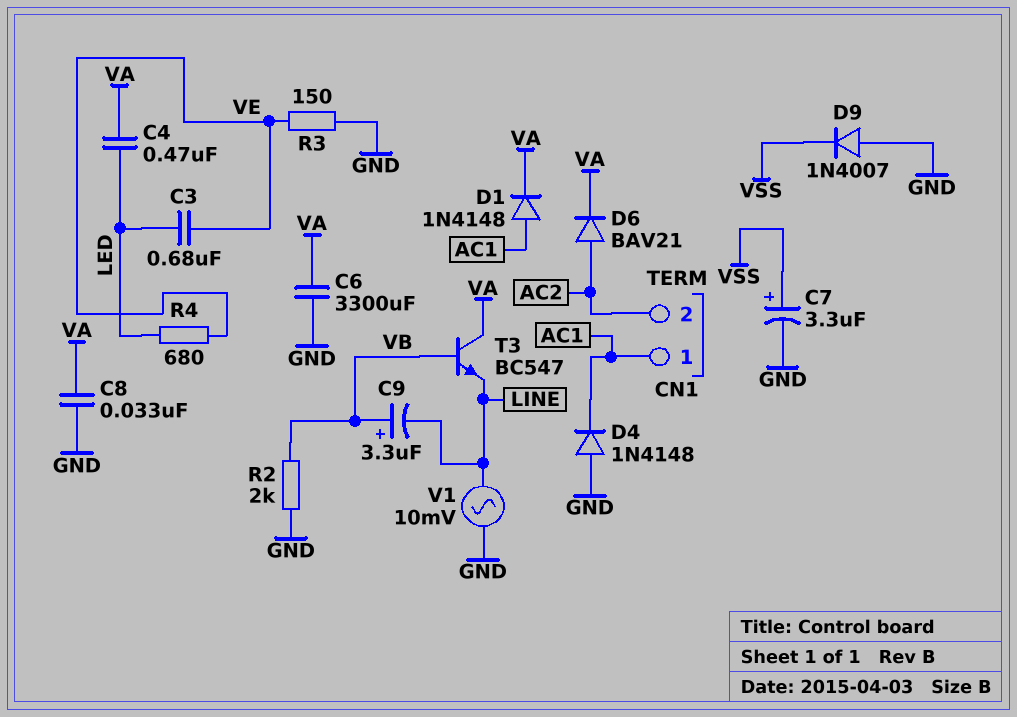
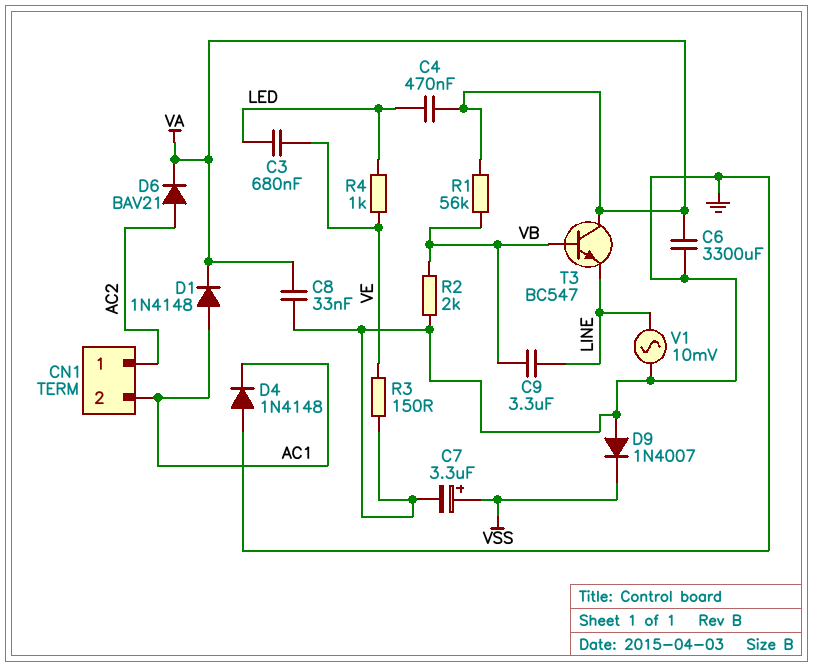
C9: 3.3uF (plus VB, minus LINE) -> 3.3uF (LINE, VB)
CN1 pin 1: AC1 -> AC2
CN1 pin 2: AC2 -> AC1
R1: none -> 56k (VA, VB)
R4: 680 (LED, VE) -> 1k (LED, VE)

